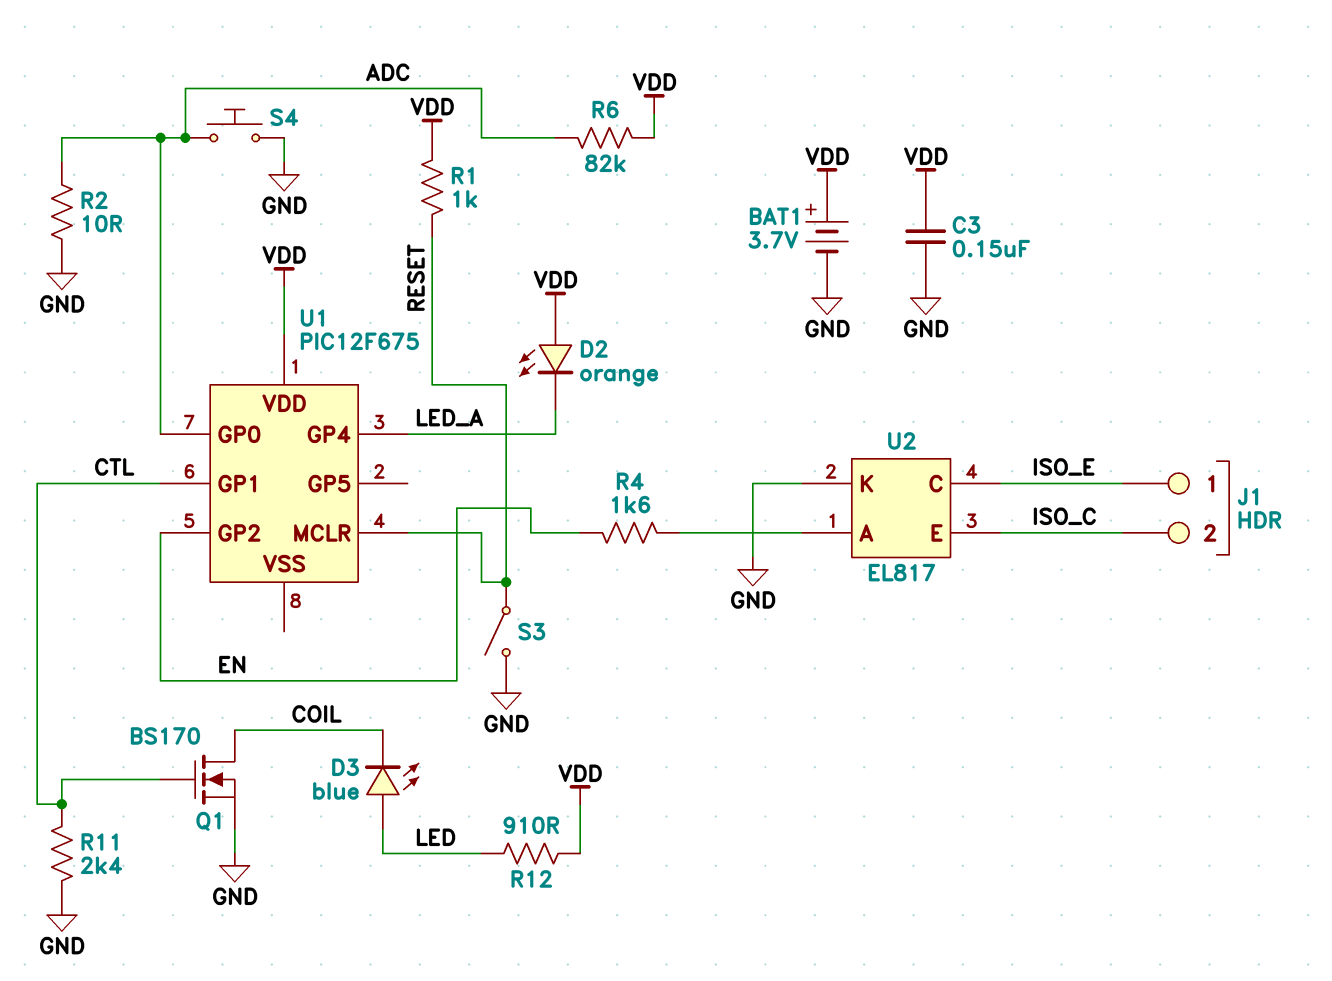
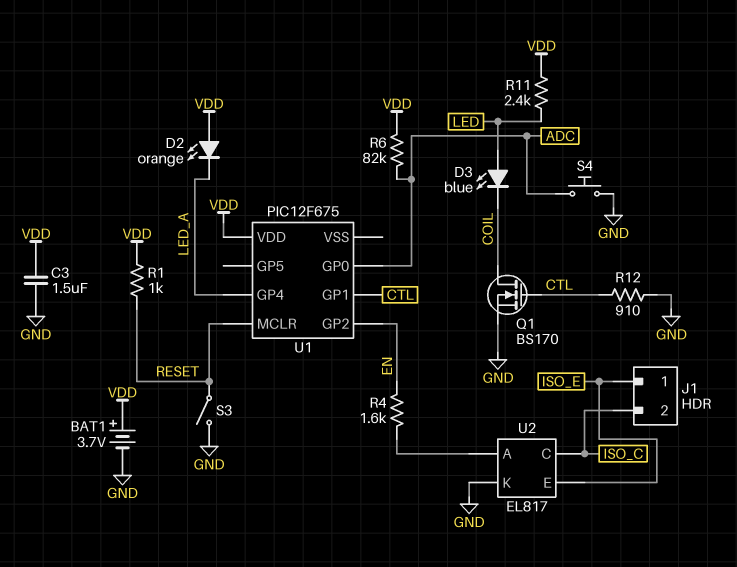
C3: 150nF (GND, VDD) -> 1.5uF (GND, VDD)
R2: 10 (ADC, GND) -> none
R11: 2.4k (CTL, GND) -> 2.4k (LED, VDD)
R12: 910 (LED, VDD) -> 910 (CTL, GND)
U2 pin C: ISO_E -> ISO_C
U2 pin E: ISO_C -> ISO_E

